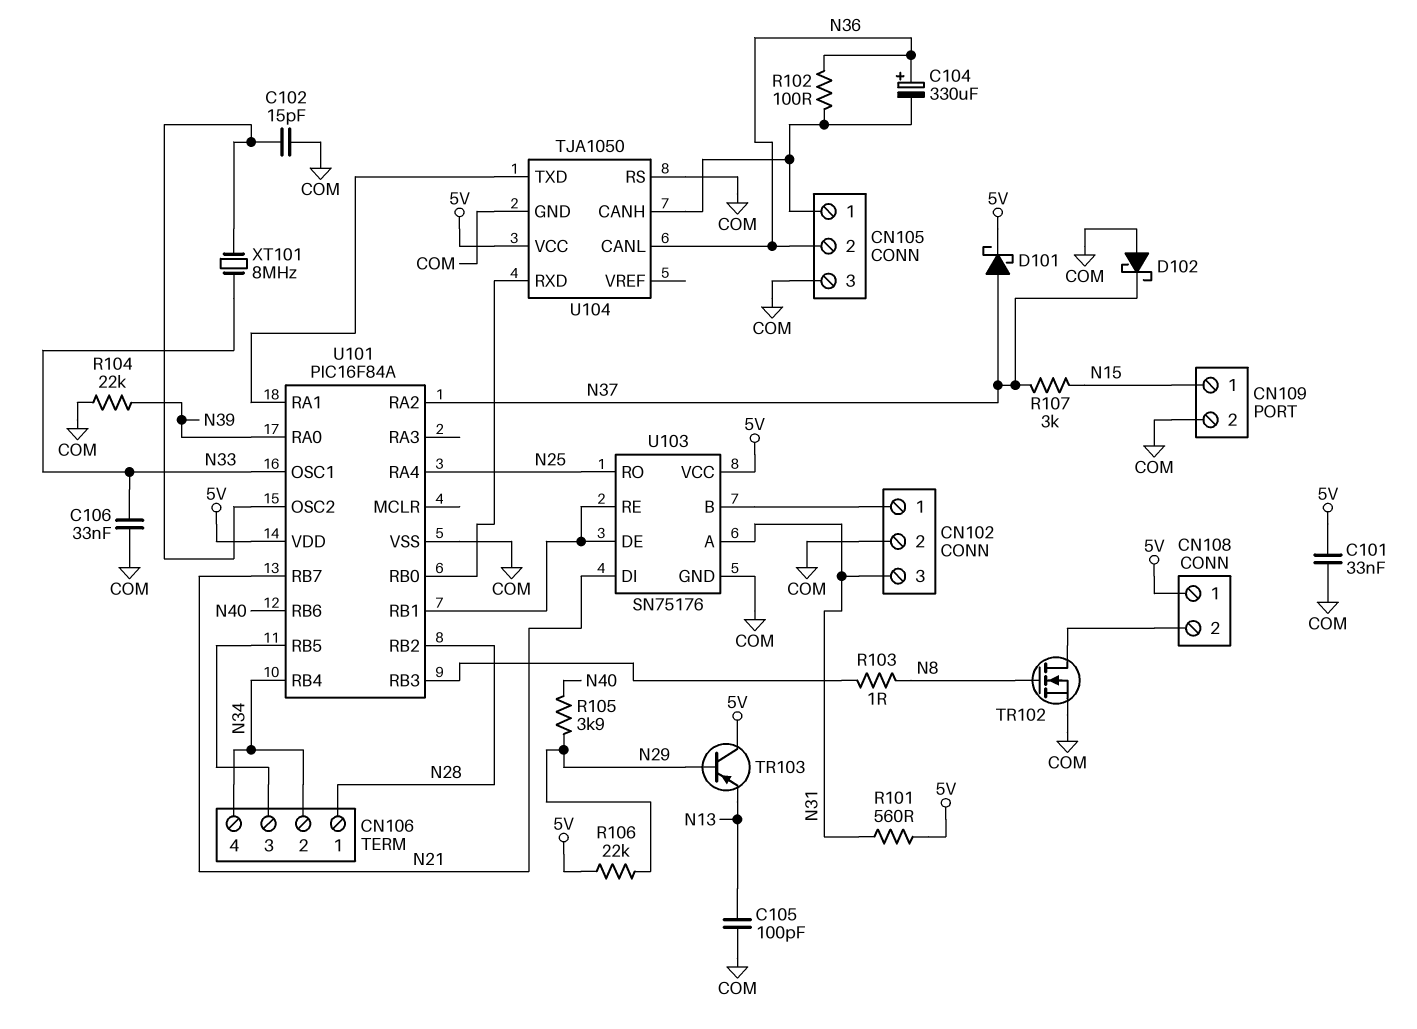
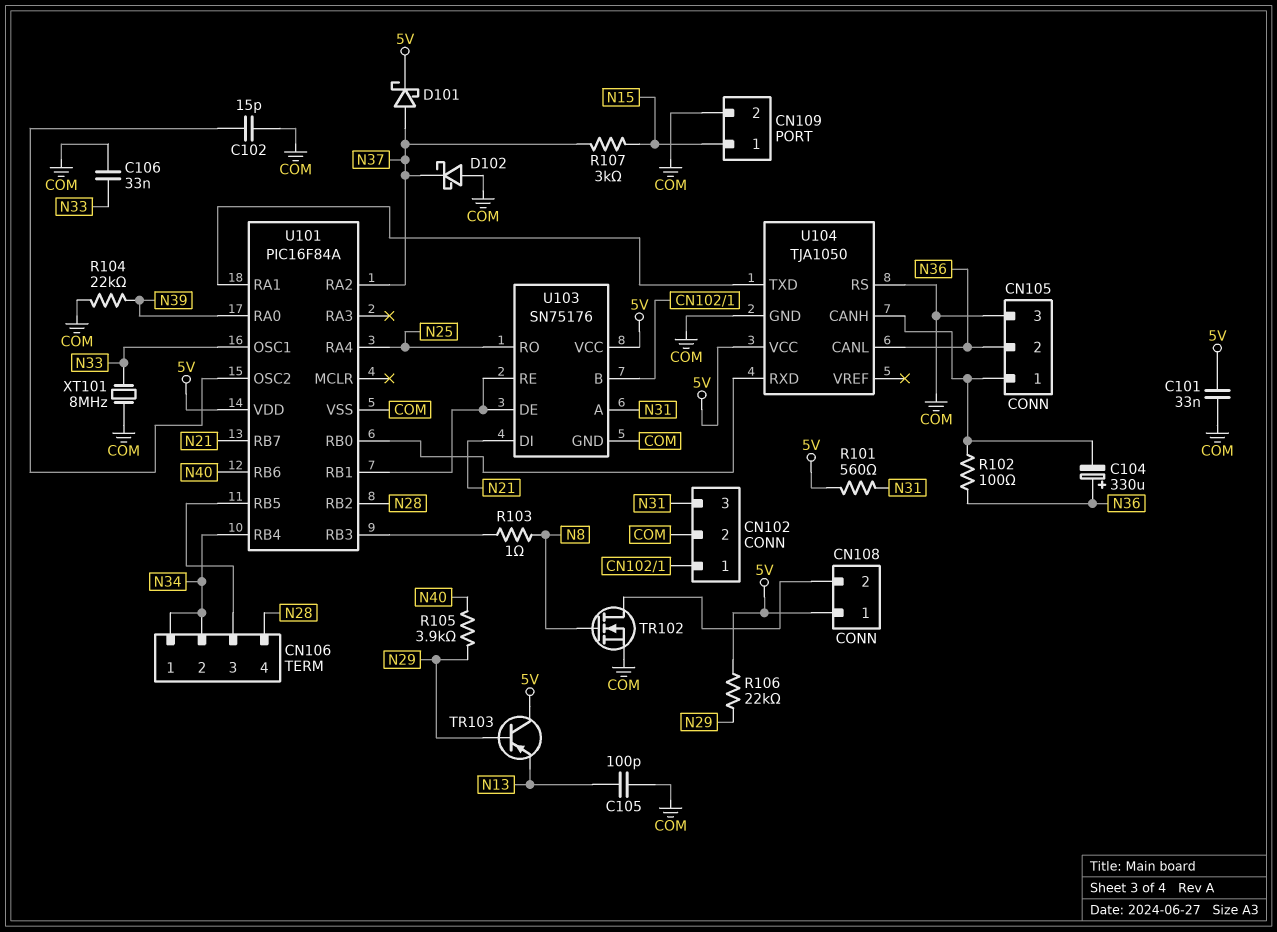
CN106 pin 1: N28 -> N34
CN106 pin 4: N34 -> N28
XT101: 8MHz (N33, U101/OSC2) -> 8MHz (COM, N33)

